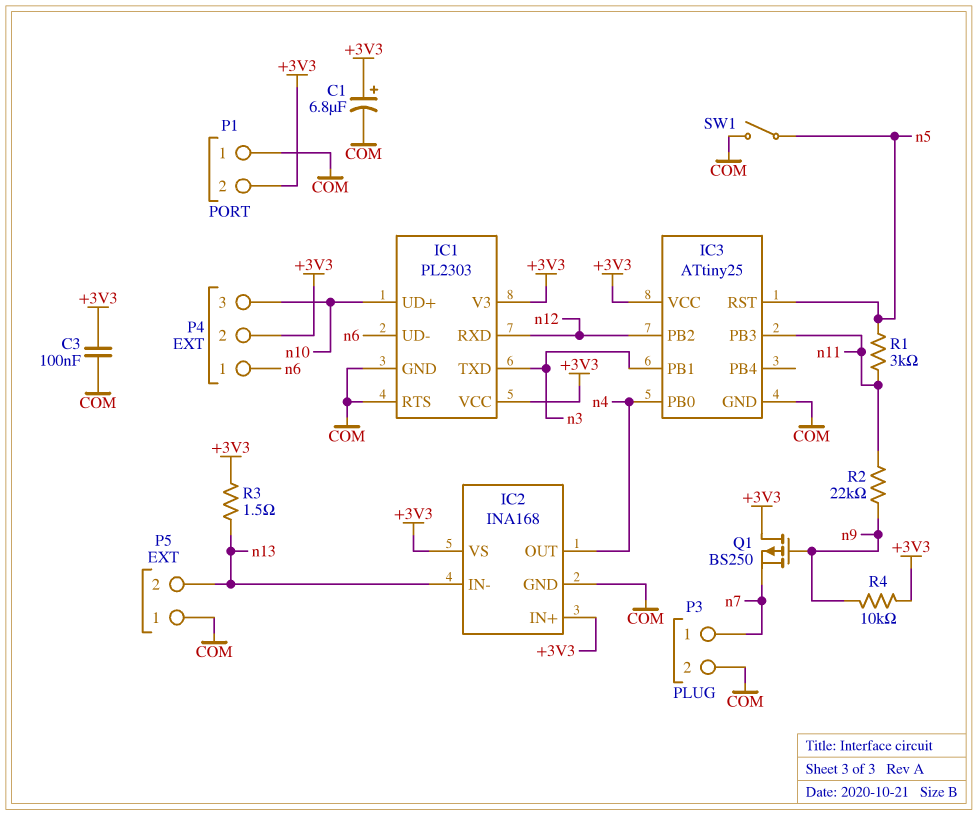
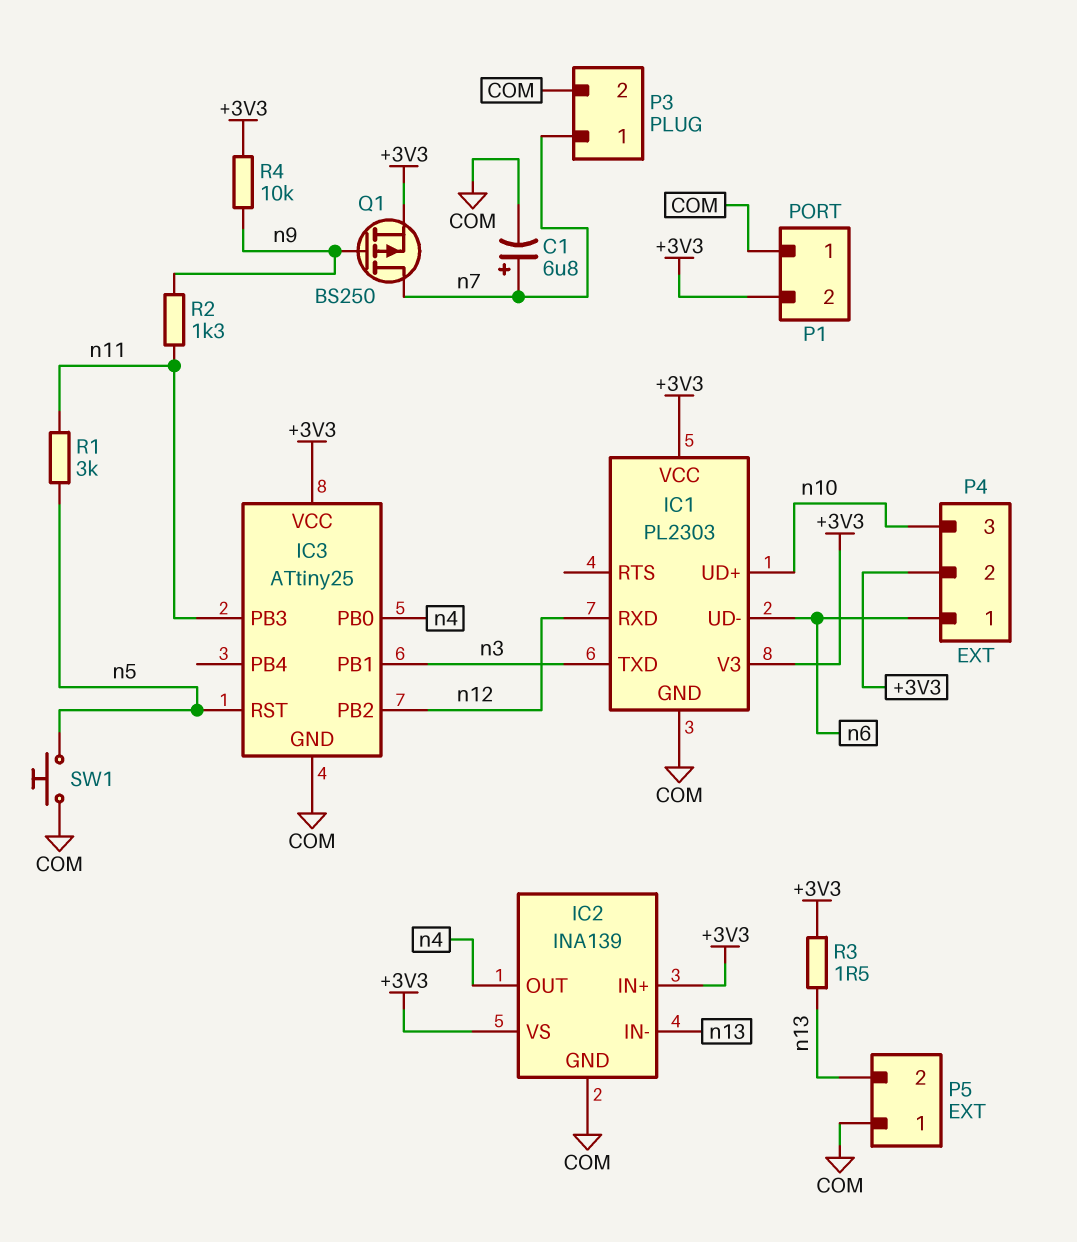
C1: 6.8uF (plus +3V3, minus COM) -> 6.8uF (plus n7, minus COM)
C3: 100nF (+3V3, COM) -> none
IC1 pin RTS: COM -> none
IC2: INA168 -> INA139
Q1: PMOS BS250 (G n9, D +3V3, S n7) -> PMOS BS250 (G n9, D n7, S +3V3)
R2: 22k (n9, n11) -> 1.3k (n9, n11)
SW1: switch (COM, n5) -> button (COM, n5)

